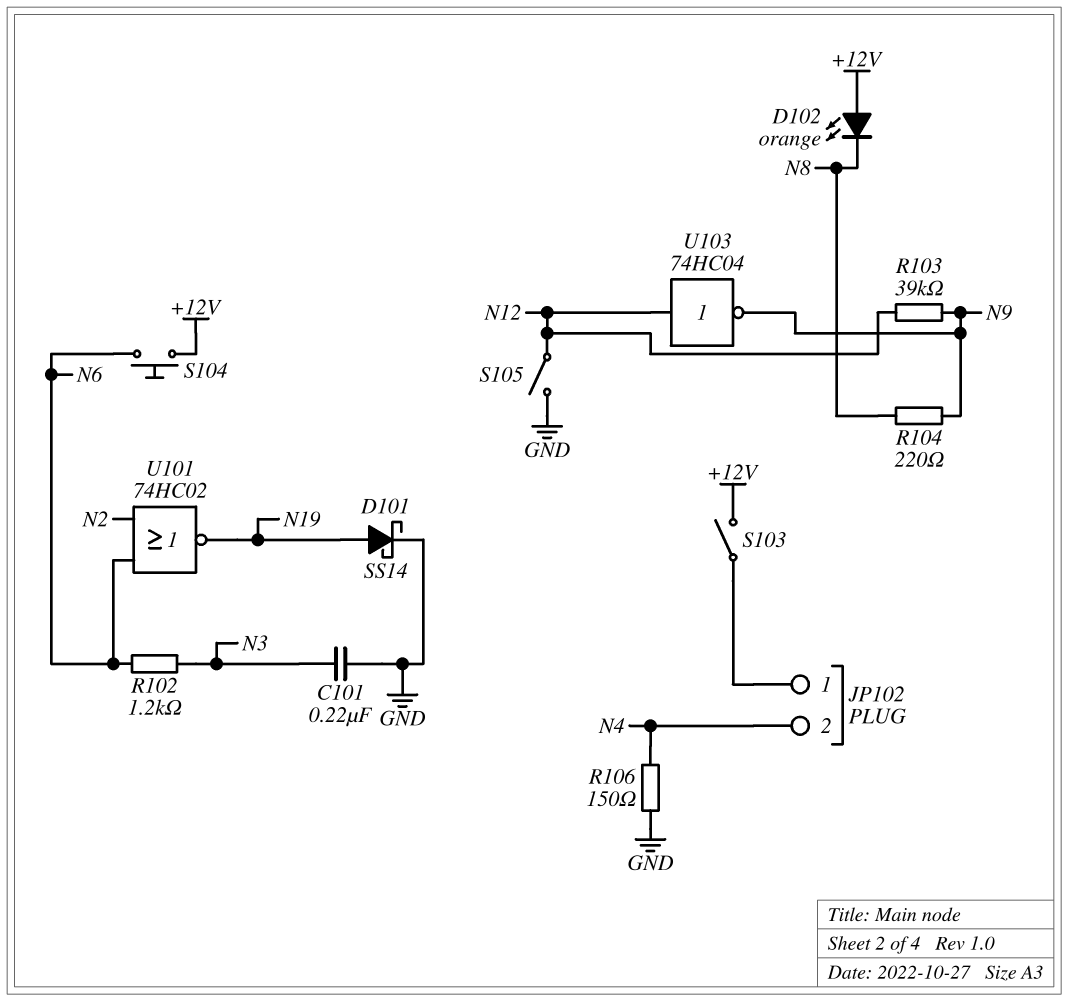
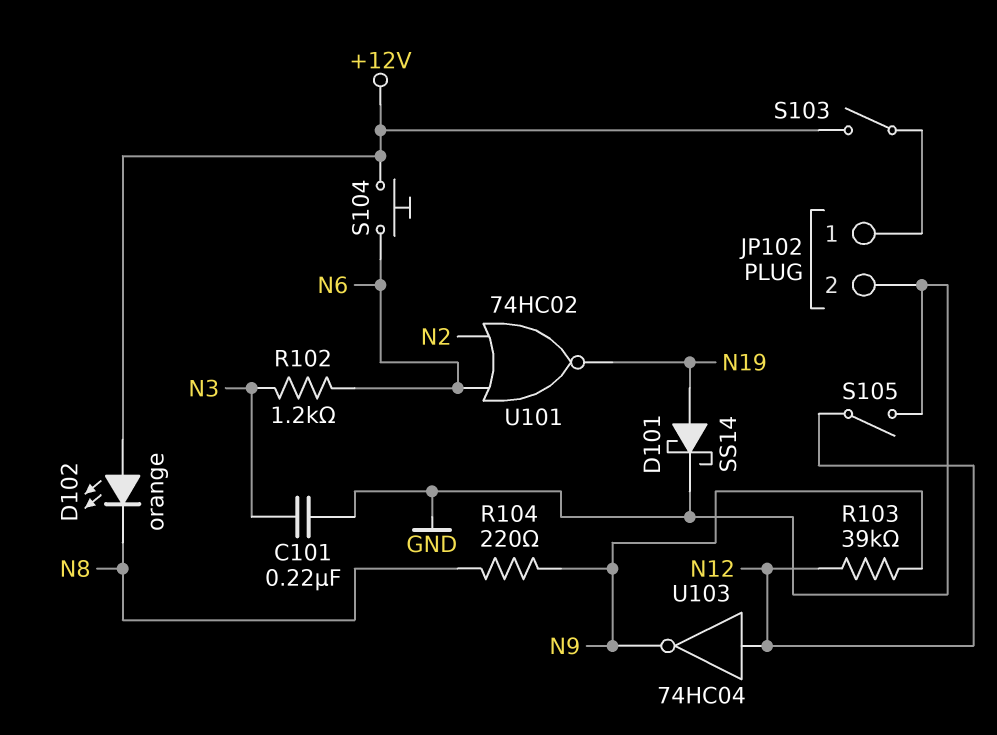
JP102 pin 2: N4 -> GND
R106: 150 (GND, N4) -> none

